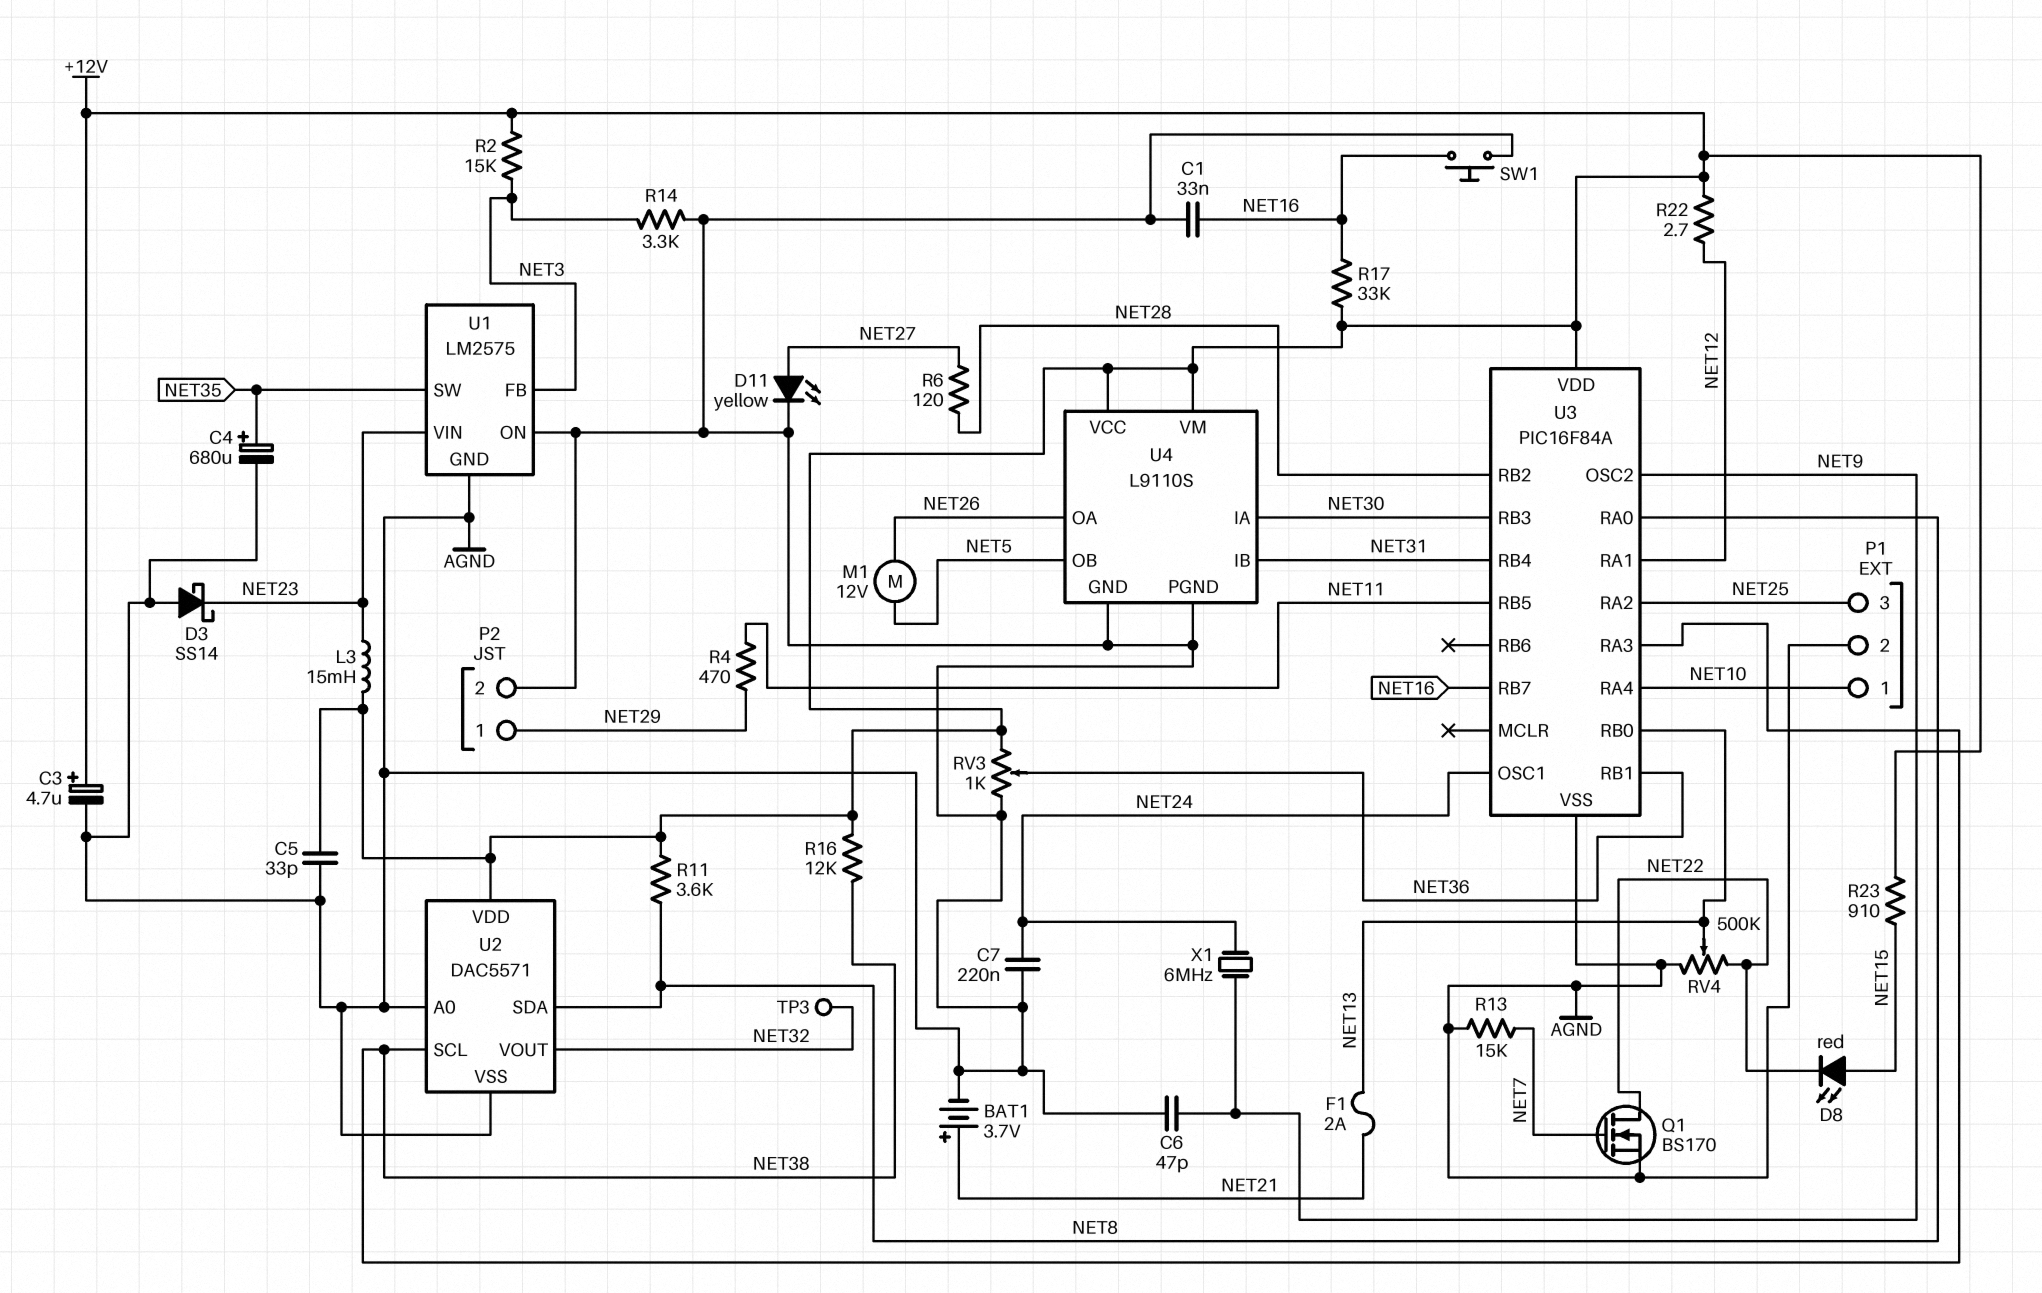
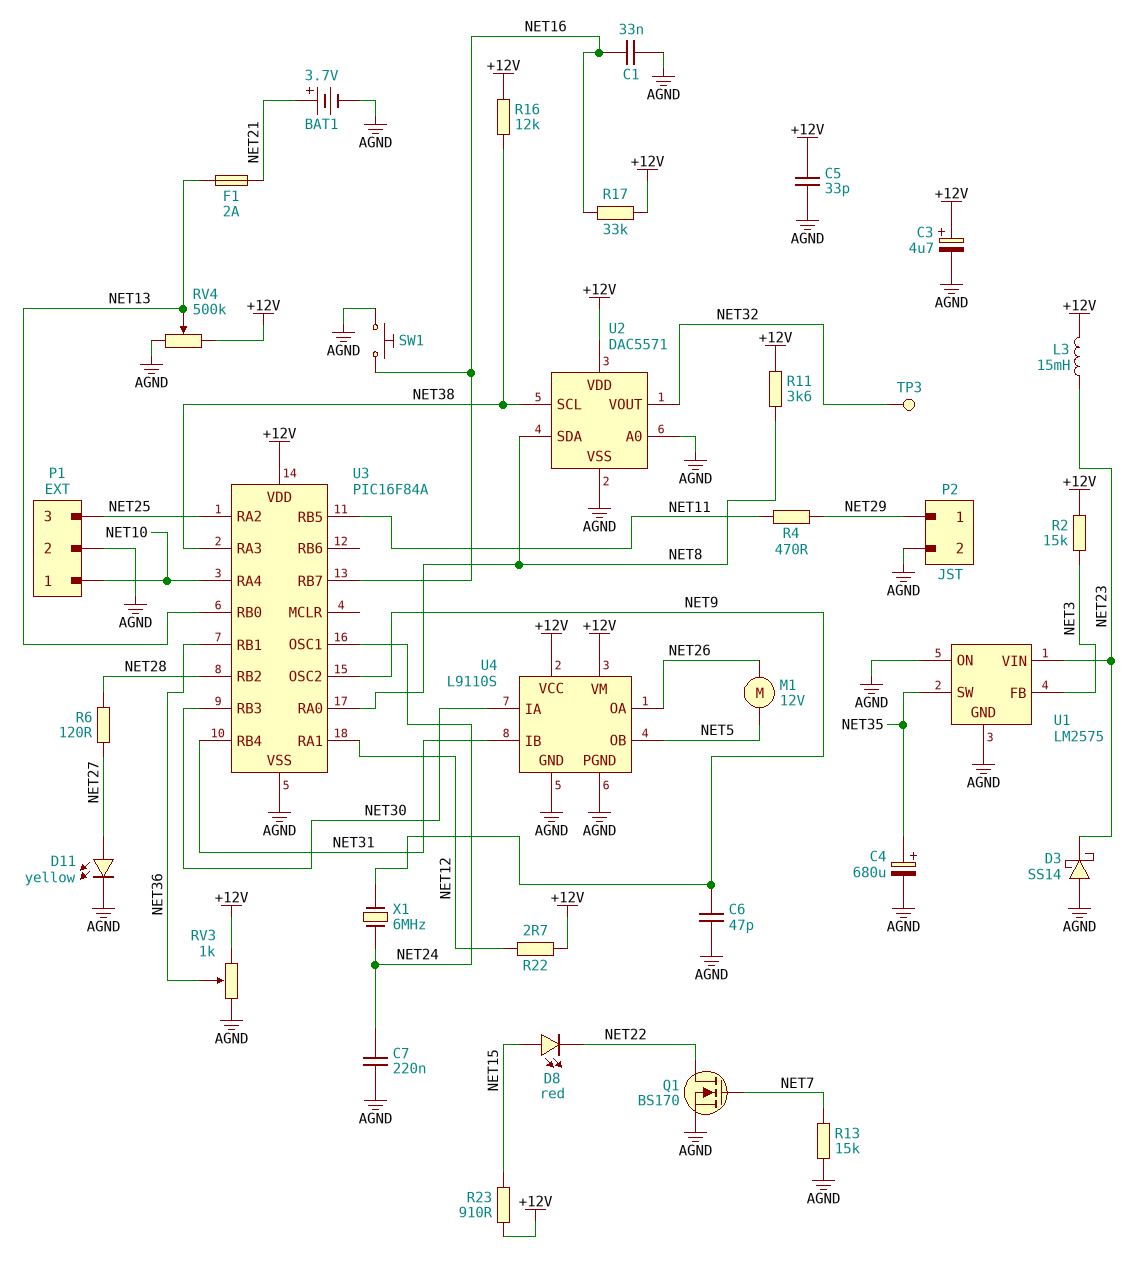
R14: 3.3k (AGND, NET3) -> none
RV4: 500k (AGND, NET22, wiper NET13) -> 500k (+12V, AGND, wiper NET13)

